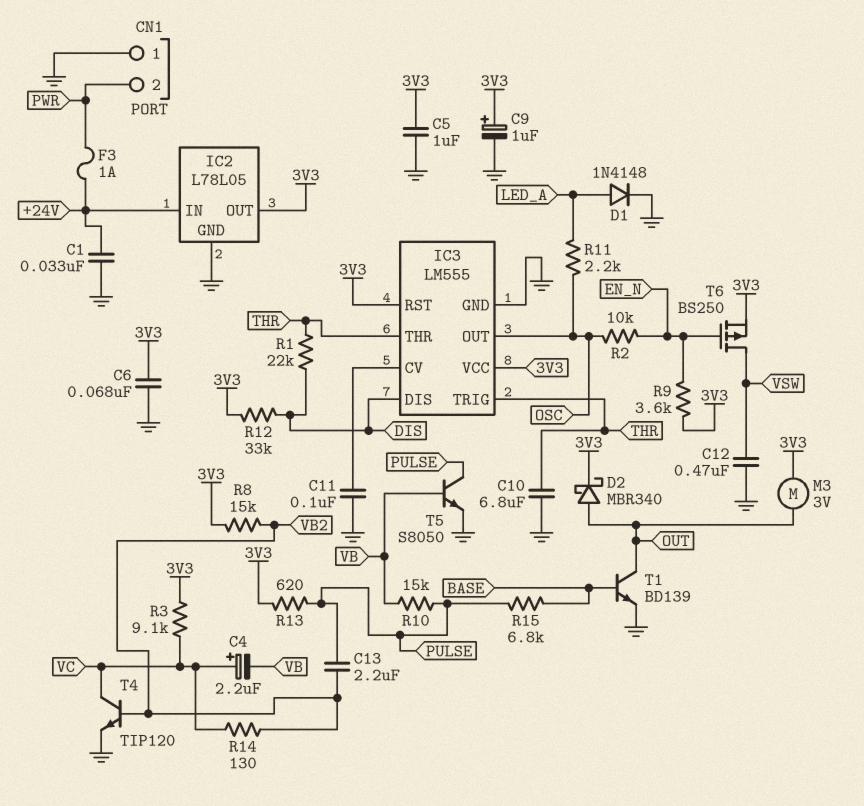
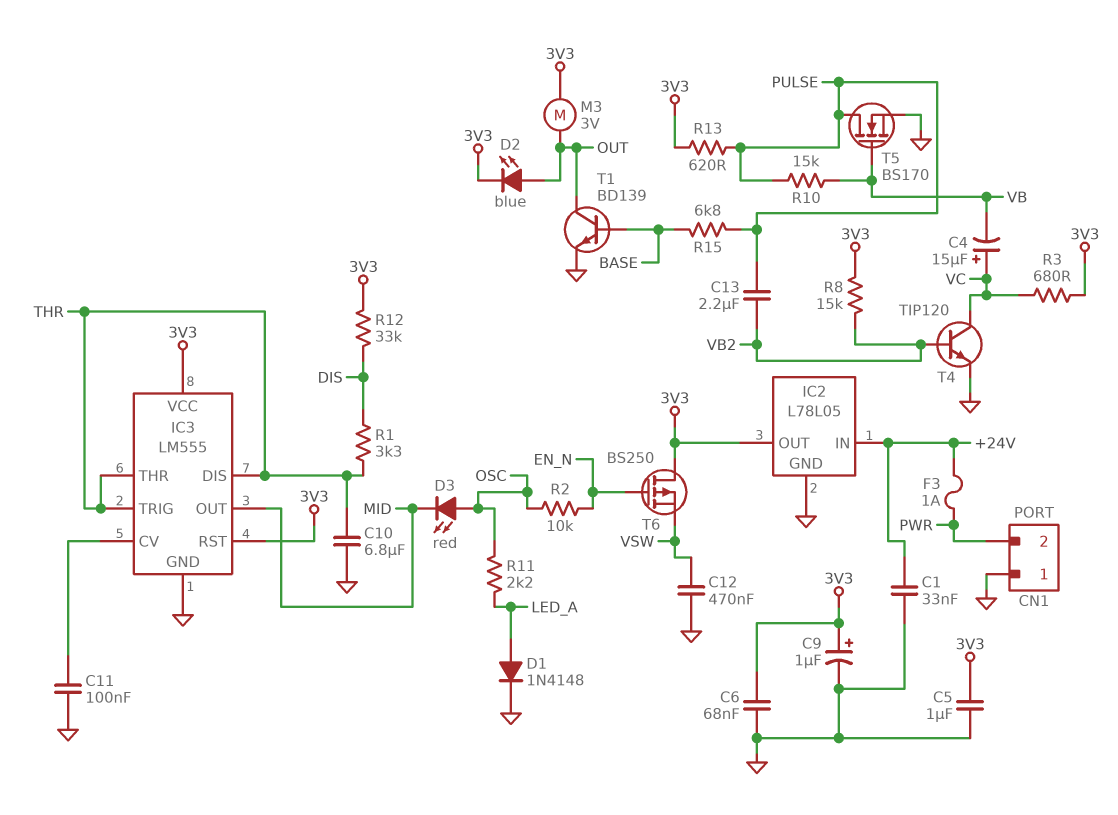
C4: 2.2uF (plus VC, minus VB) -> 15uF (plus VC, minus VB)
D2: schottky MBR340 (A OUT, K 3V3) -> LED blue (A OUT, K 3V3)
D3: none -> LED red (A OSC, K MID)
IC3 pin DIS: DIS -> THR
IC3 pin OUT: OSC -> MID
R1: 22k (DIS, THR) -> 3.3k (DIS, THR)
R3: 9.1k (3V3, VC) -> 680 (3V3, VC)
R9: 3.6k (3V3, EN_N) -> none
R14: 130 (VB2, VC) -> none
T5: NPN S8050 (B VB, C PULSE, E GND) -> NMOS BS170 (G VB, D PULSE, S GND)
T6: PMOS BS250 (G EN_N, D VSW, S 3V3) -> PMOS BS250 (G EN_N, D 3V3, S VSW)

